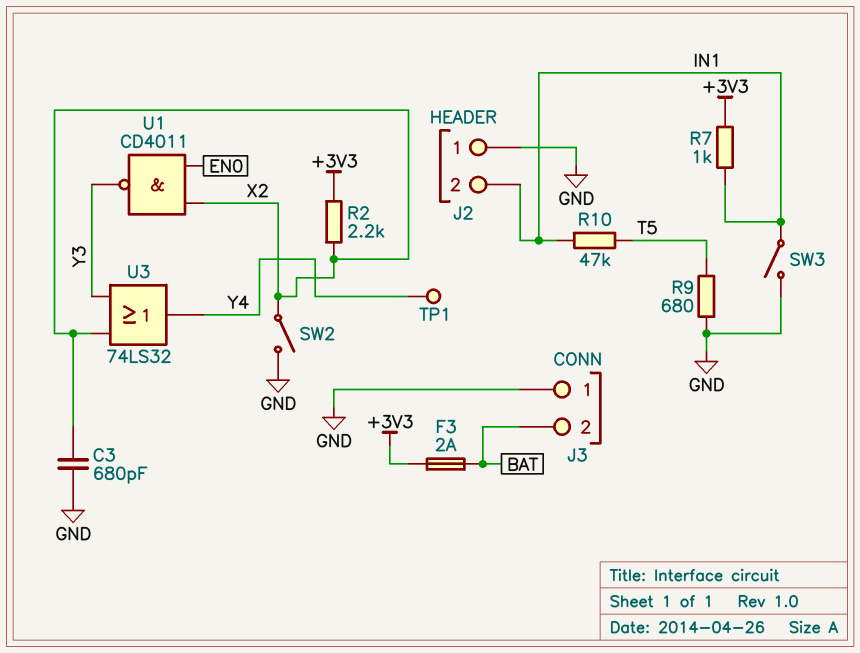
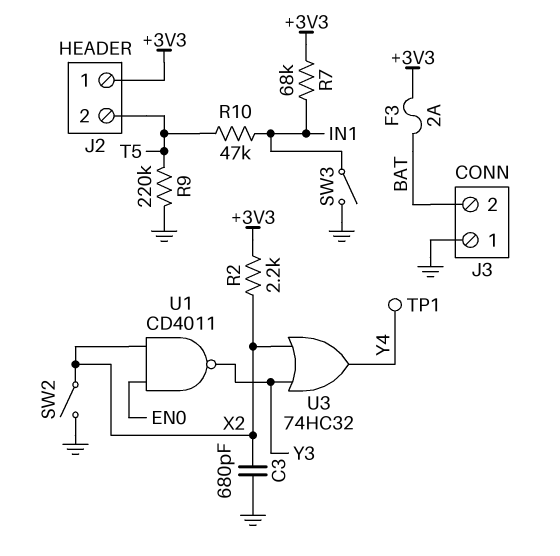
J2 pin 1: GND -> +3V3
J2 pin 2: IN1 -> T5
R7: 1k (+3V3, IN1) -> 68k (+3V3, IN1)
R9: 680 (GND, T5) -> 220k (GND, T5)
U3: OR 74LS32 (in X2, in Y3, out Y4) -> OR 74HC32 (in X2, in Y3, out Y4)

